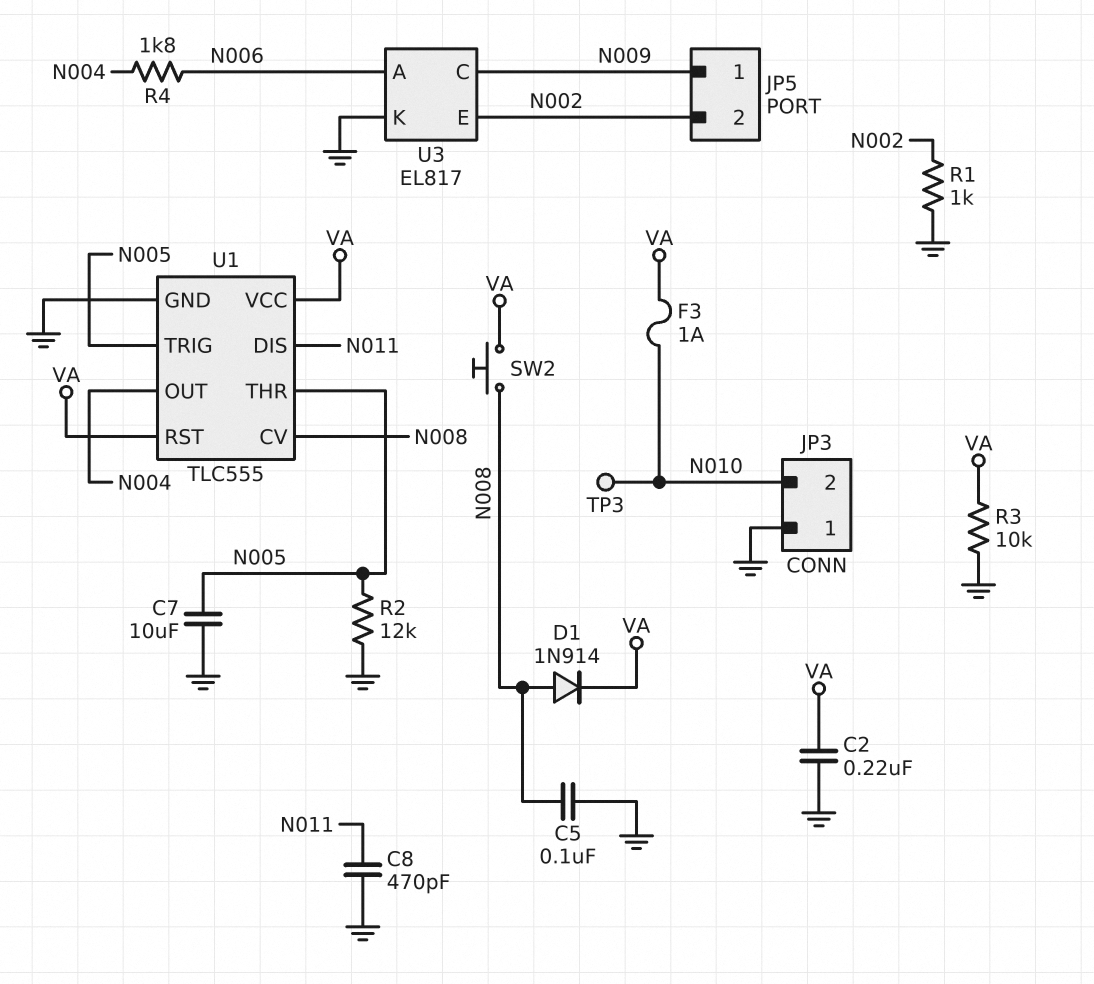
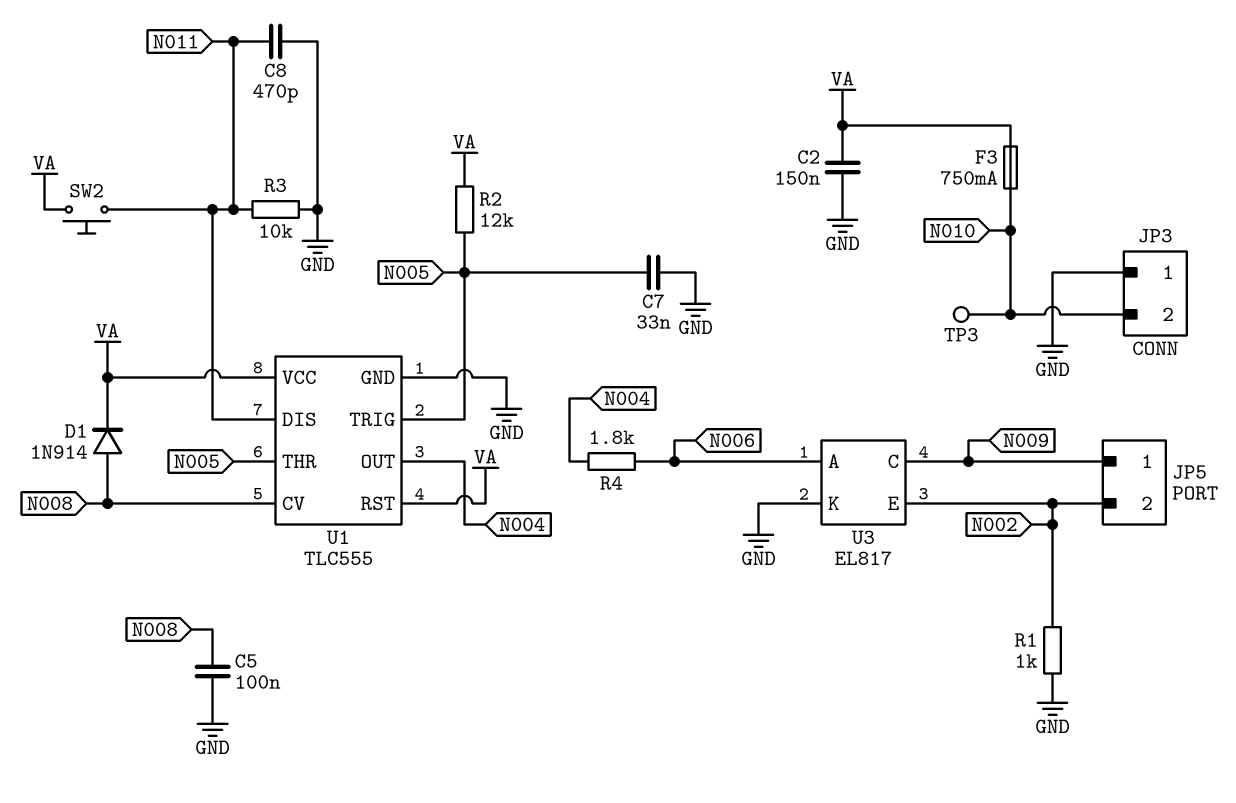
C2: 220nF (GND, VA) -> 150nF (GND, VA)
C7: 10uF (GND, N005) -> 33nF (GND, N005)
F3: 1A (N010, VA) -> 750mA (N010, VA)
R2: 12k (GND, N005) -> 12k (N005, VA)
R3: 10k (GND, VA) -> 10k (GND, N011)
SW2: button (N008, VA) -> button (N011, VA)

